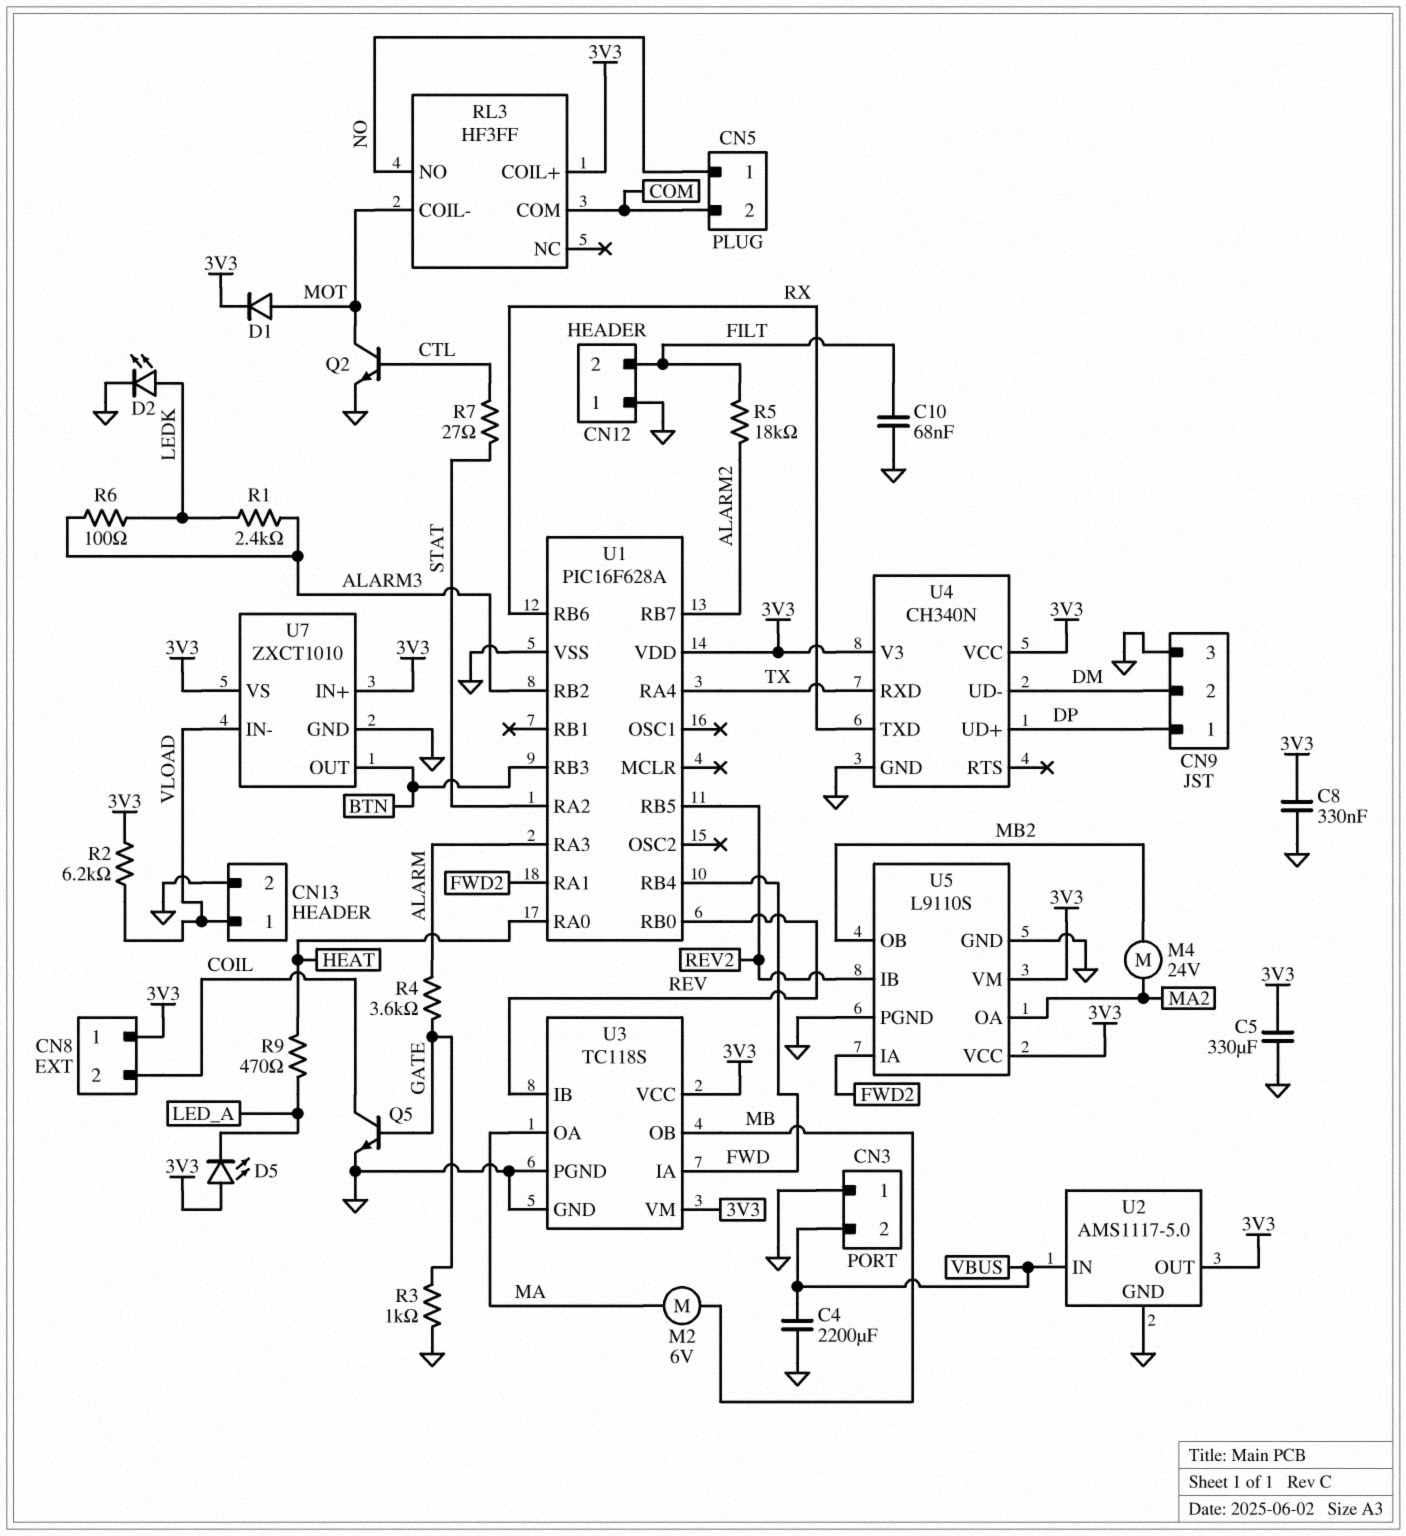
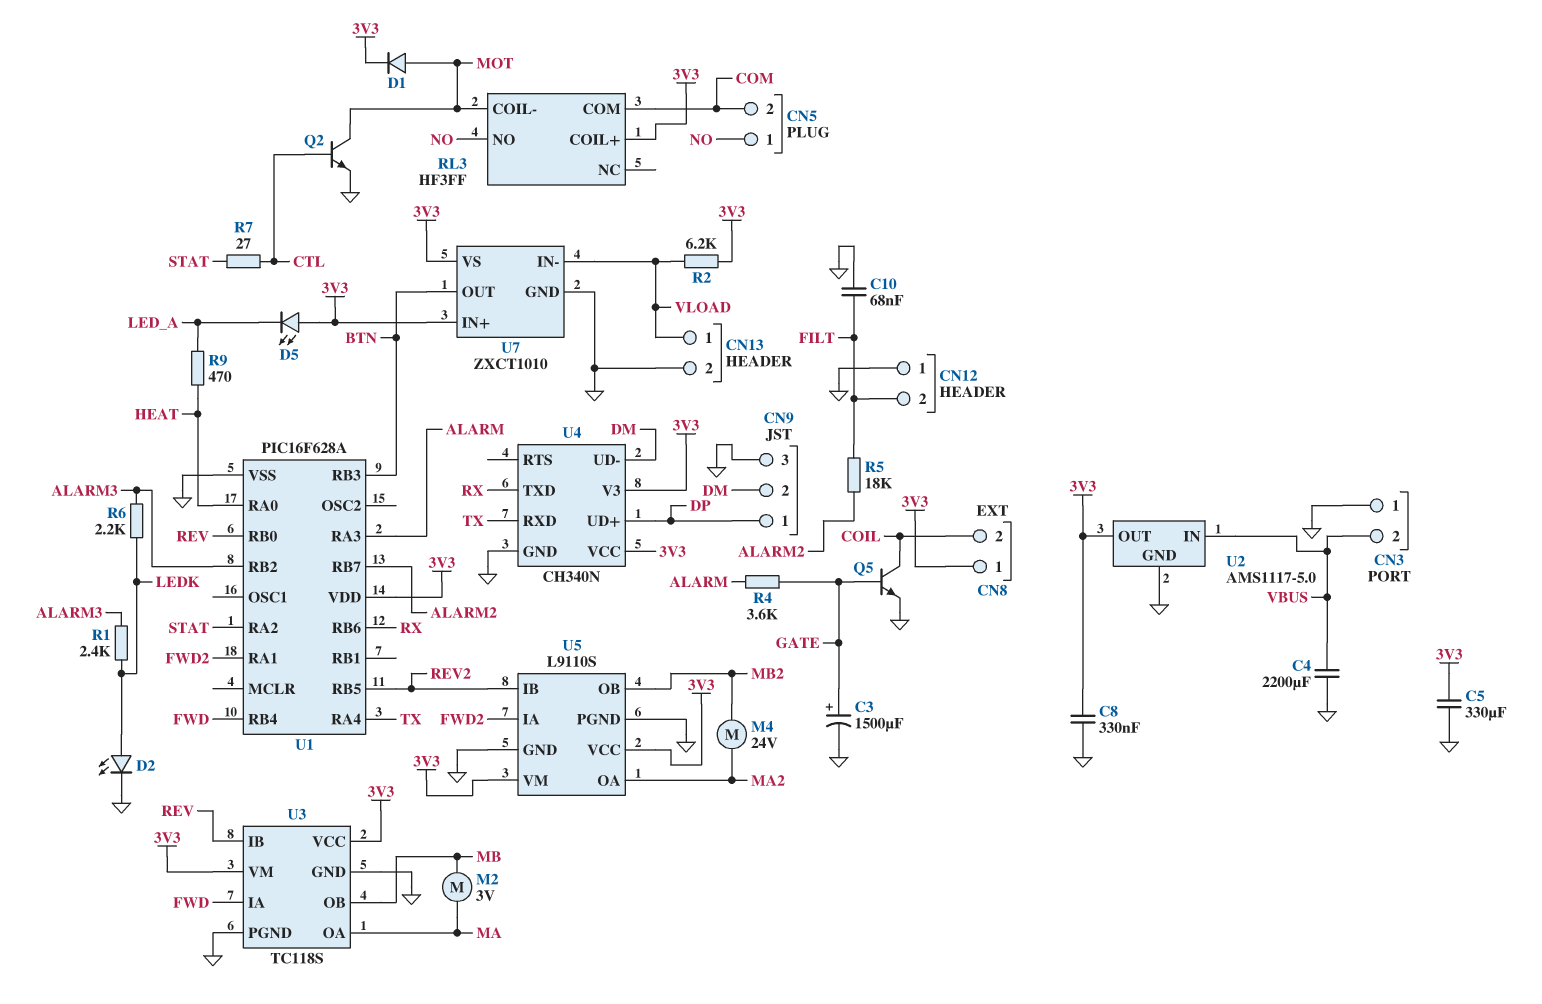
C3: none -> 1500uF (plus GATE, minus GND)
M2: motor 6V (MA, MB) -> motor 3V (MA, MB)
R3: 1k (GATE, GND) -> none
R6: 100 (ALARM3, LEDK) -> 2.2k (ALARM3, LEDK)

